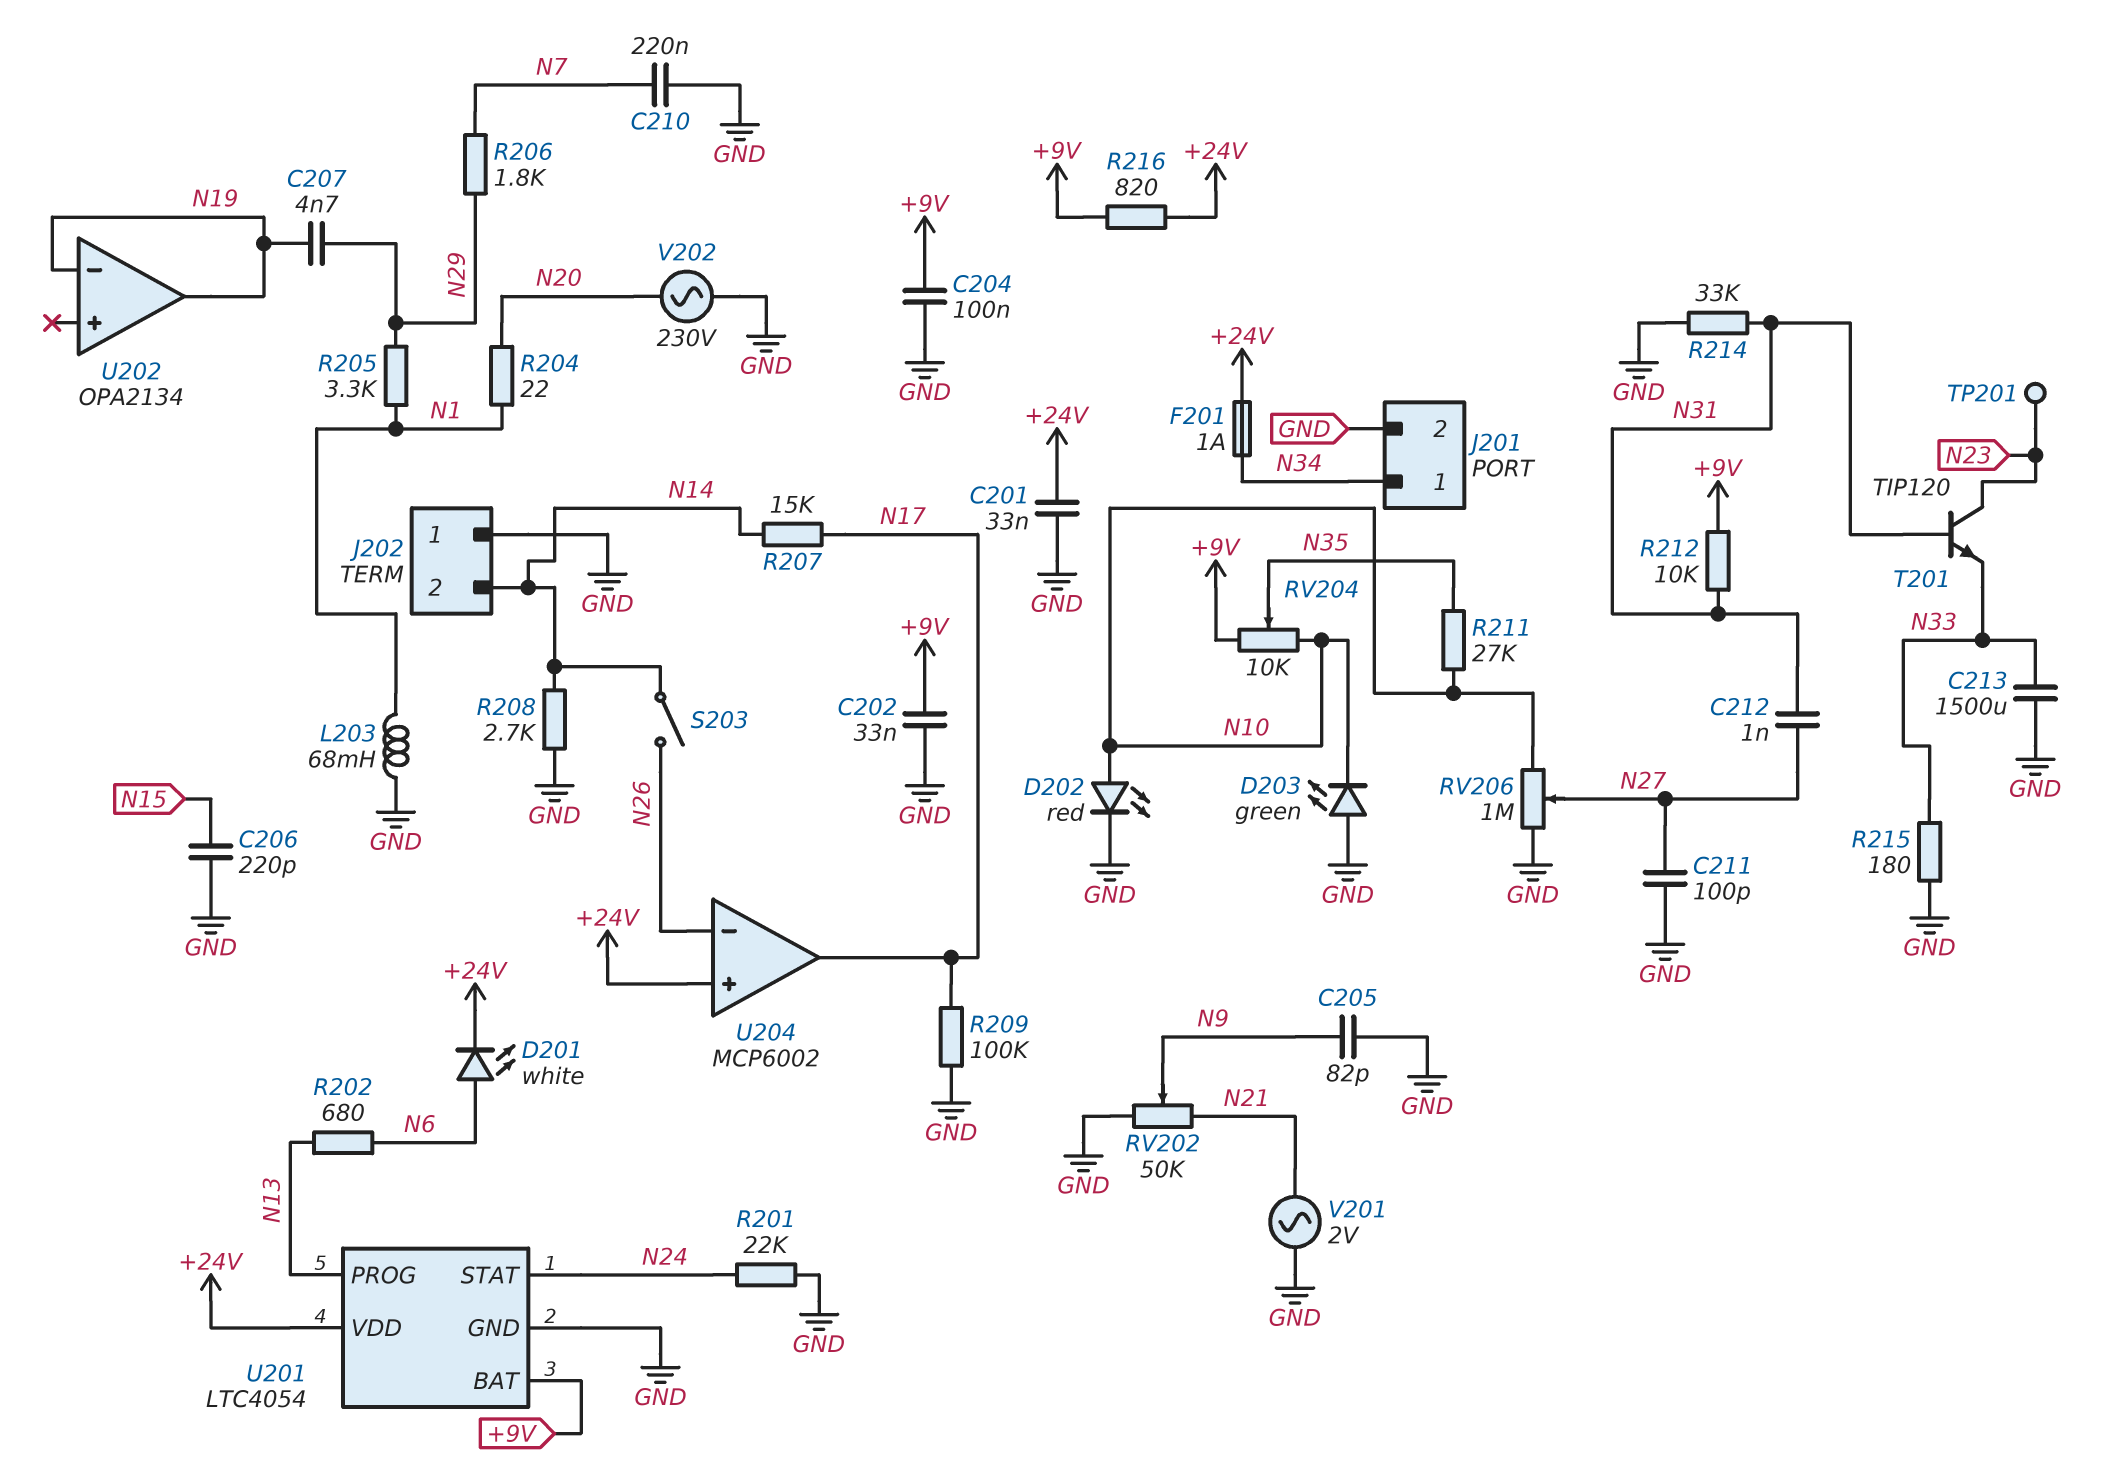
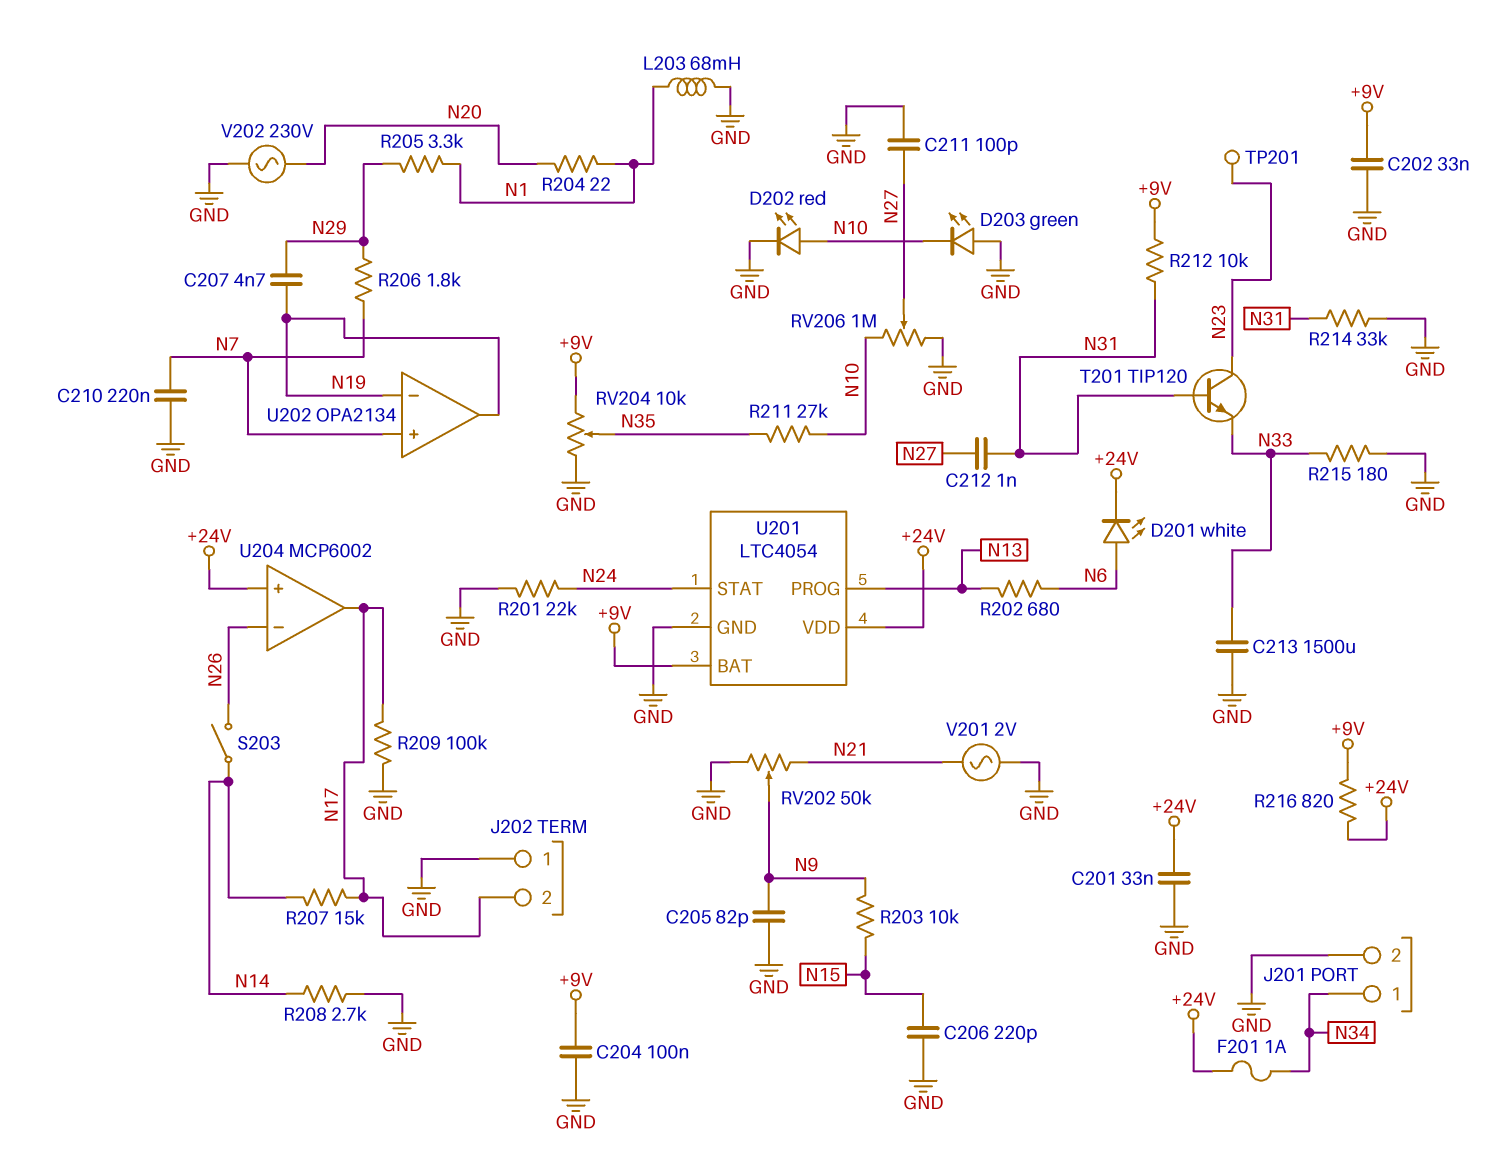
J202 pin 2: N14 -> N17
R203: none -> 10k (N9, N15)
RV204: 10k (+9V, N10, wiper N35) -> 10k (+9V, GND, wiper N35)
U202 pin in+: none -> N7

